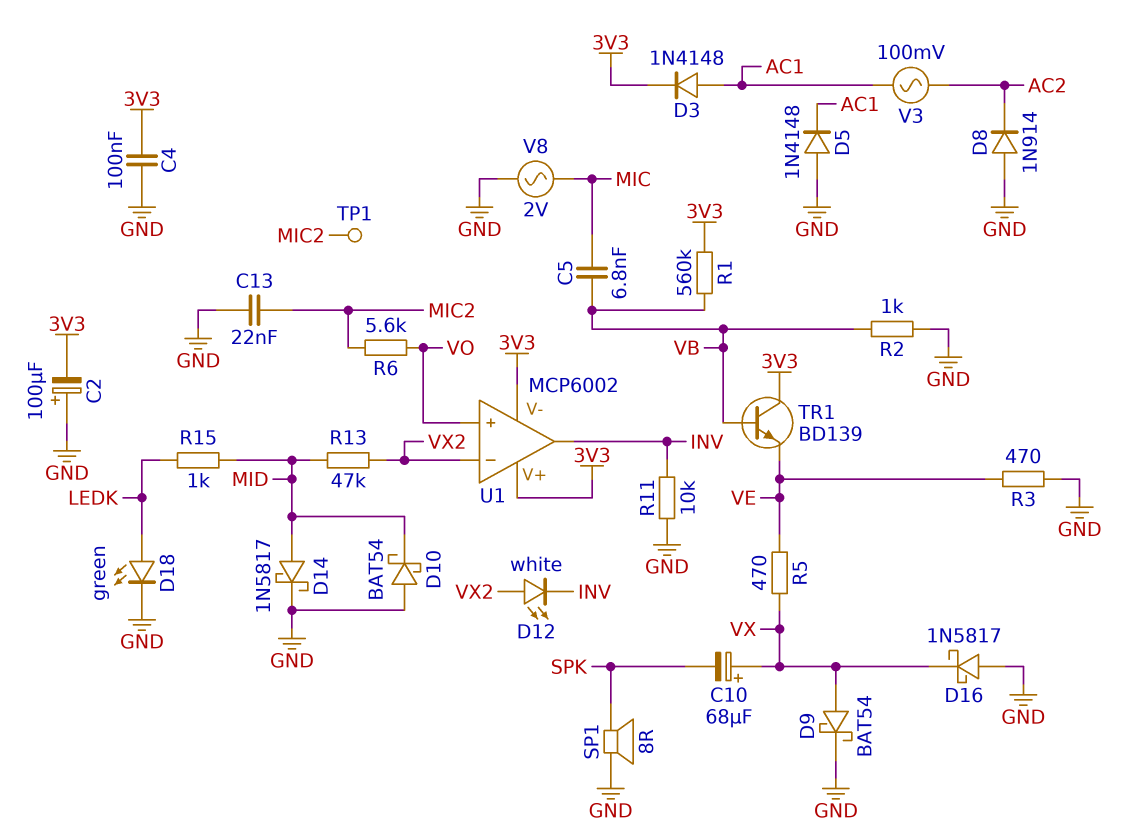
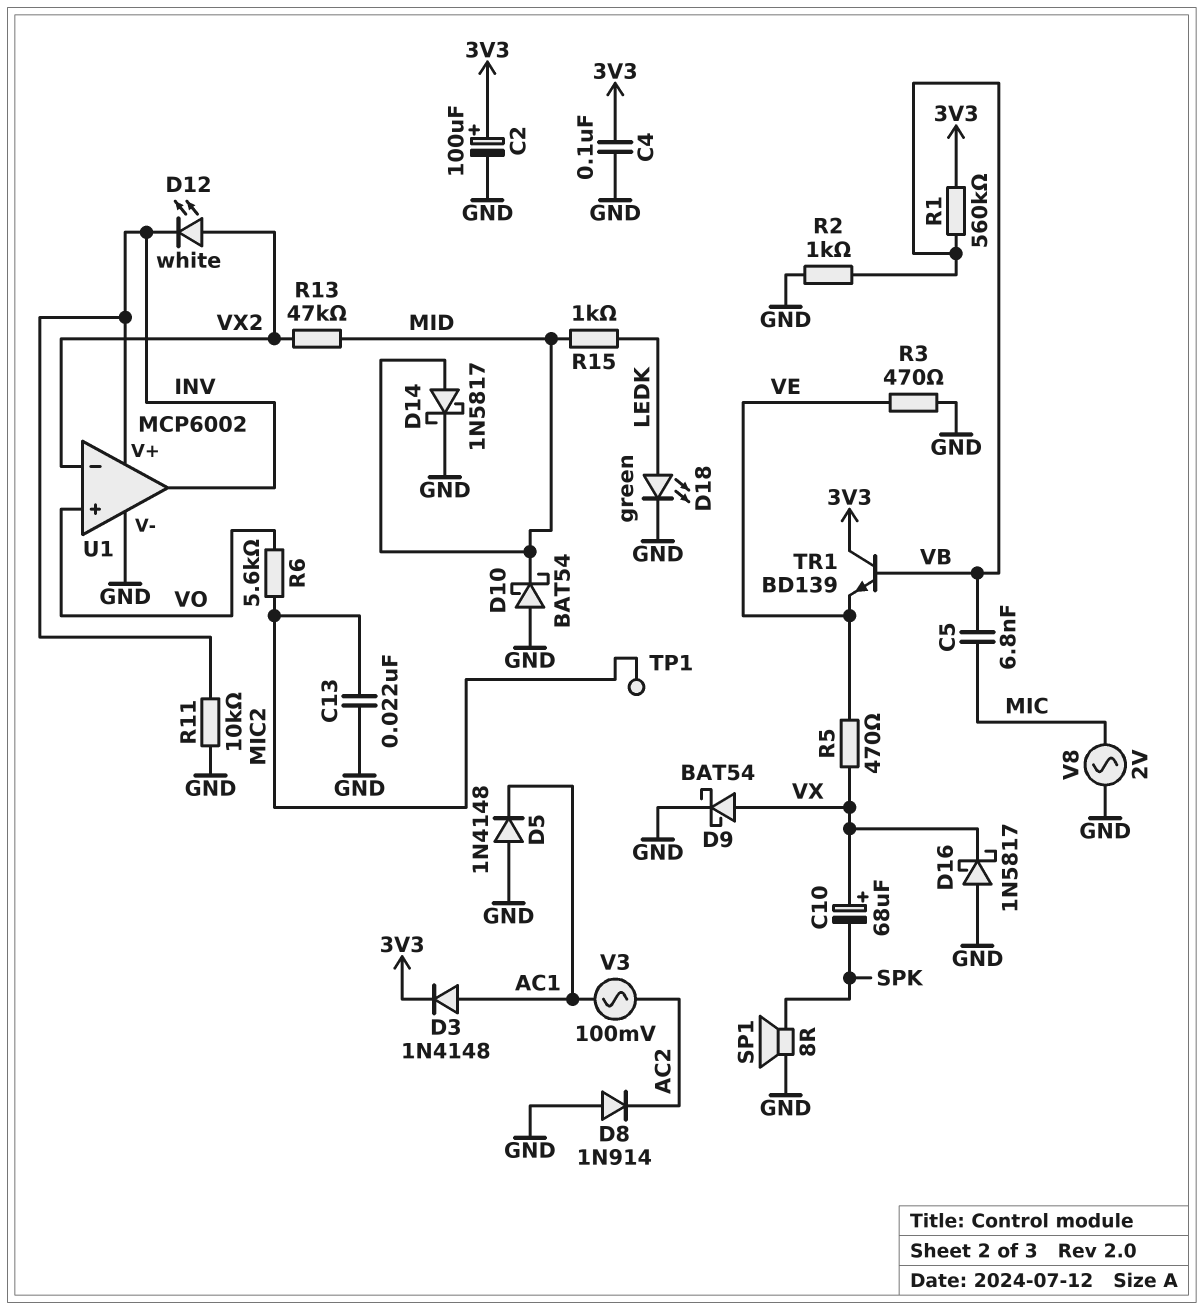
C2: 100uF (plus GND, minus 3V3) -> 100uF (plus 3V3, minus GND)
U1 pin V+: 3V3 -> INV
U1 pin V-: 3V3 -> GND

